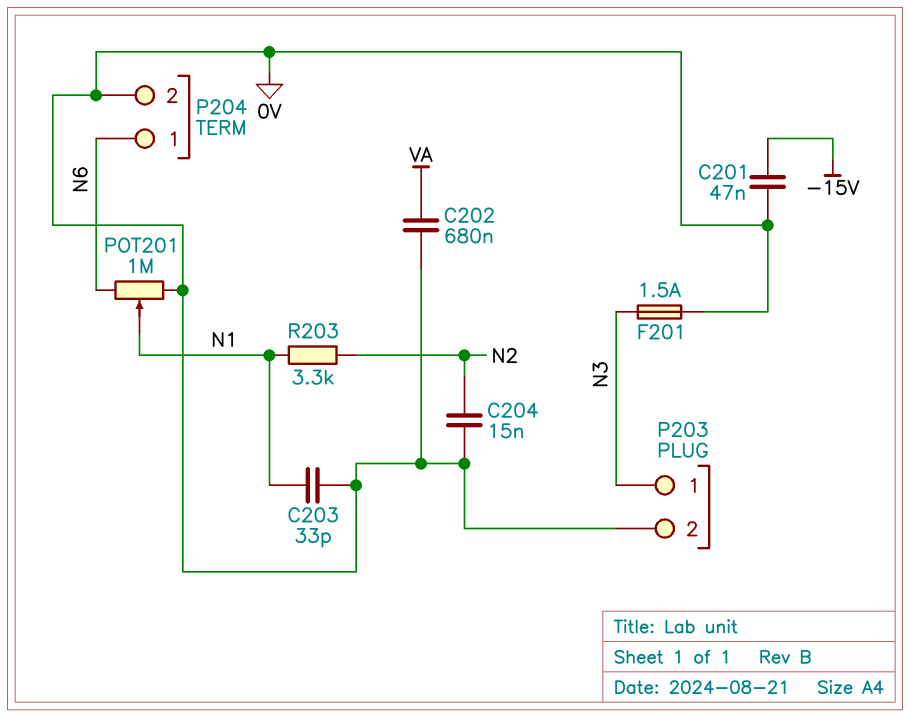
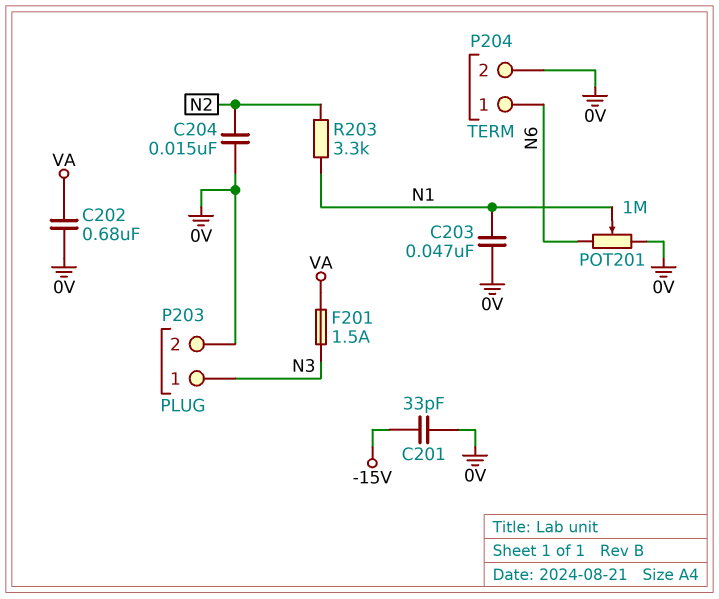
C201: 47nF (-15V, 0V) -> 33pF (-15V, 0V)
C203: 33pF (0V, N1) -> 47nF (0V, N1)
F201: 1.5A (0V, N3) -> 1.5A (N3, VA)

